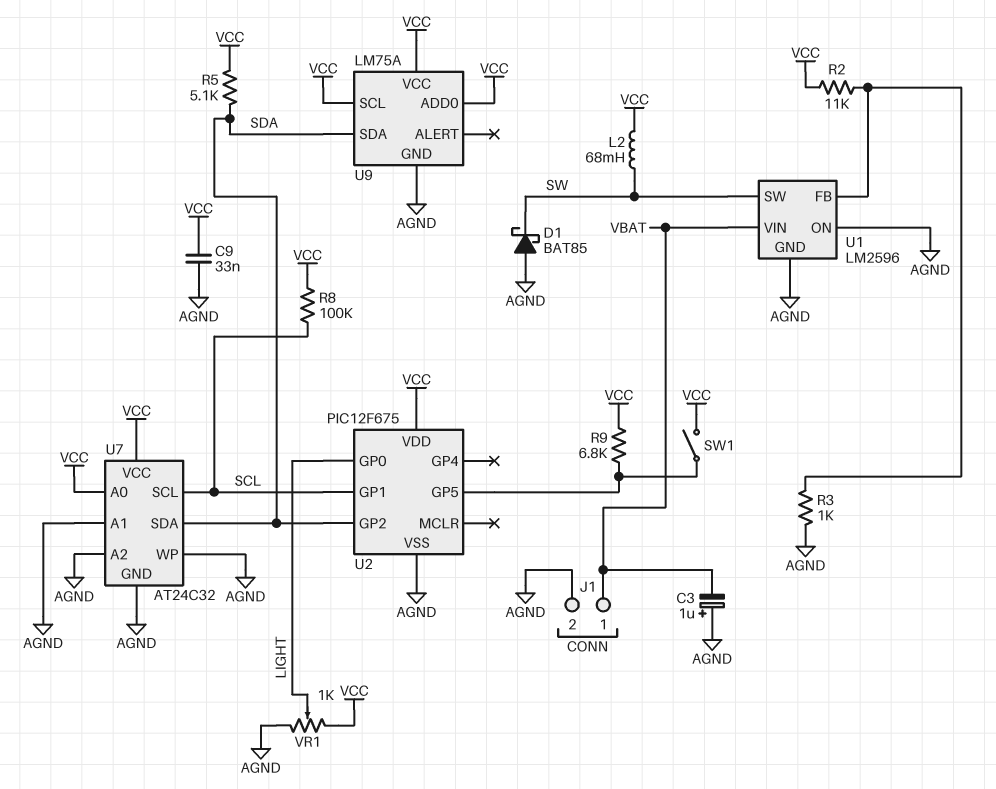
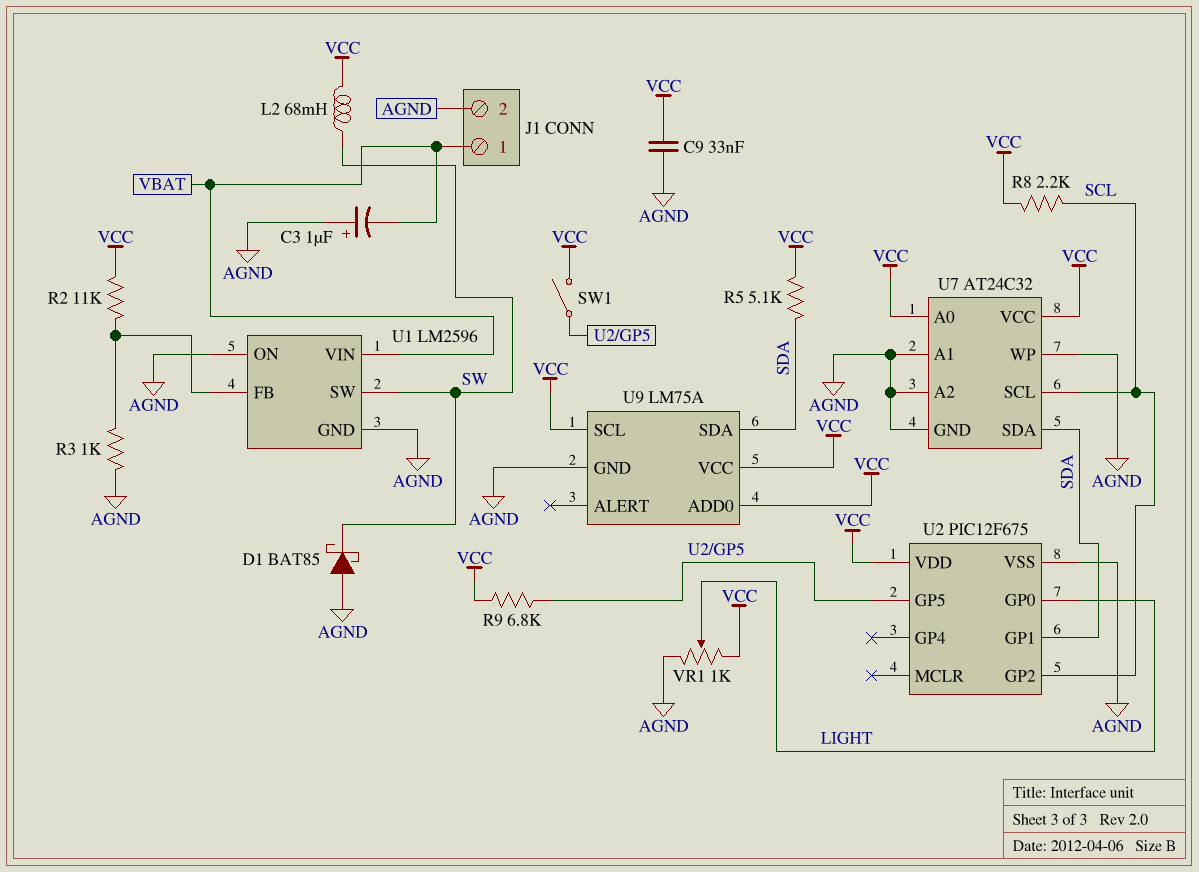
R8: 100k (SCL, VCC) -> 2.2k (SCL, VCC)
U2 pin GP1: SCL -> SDA
U2 pin GP2: SDA -> SCL

